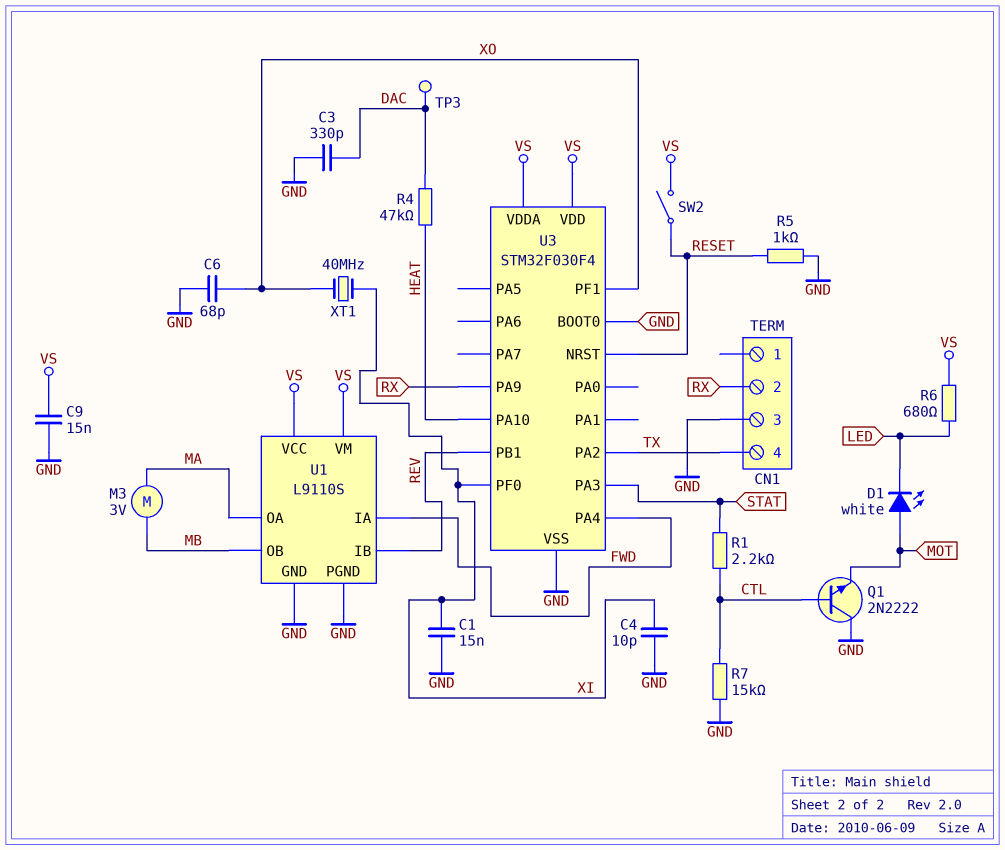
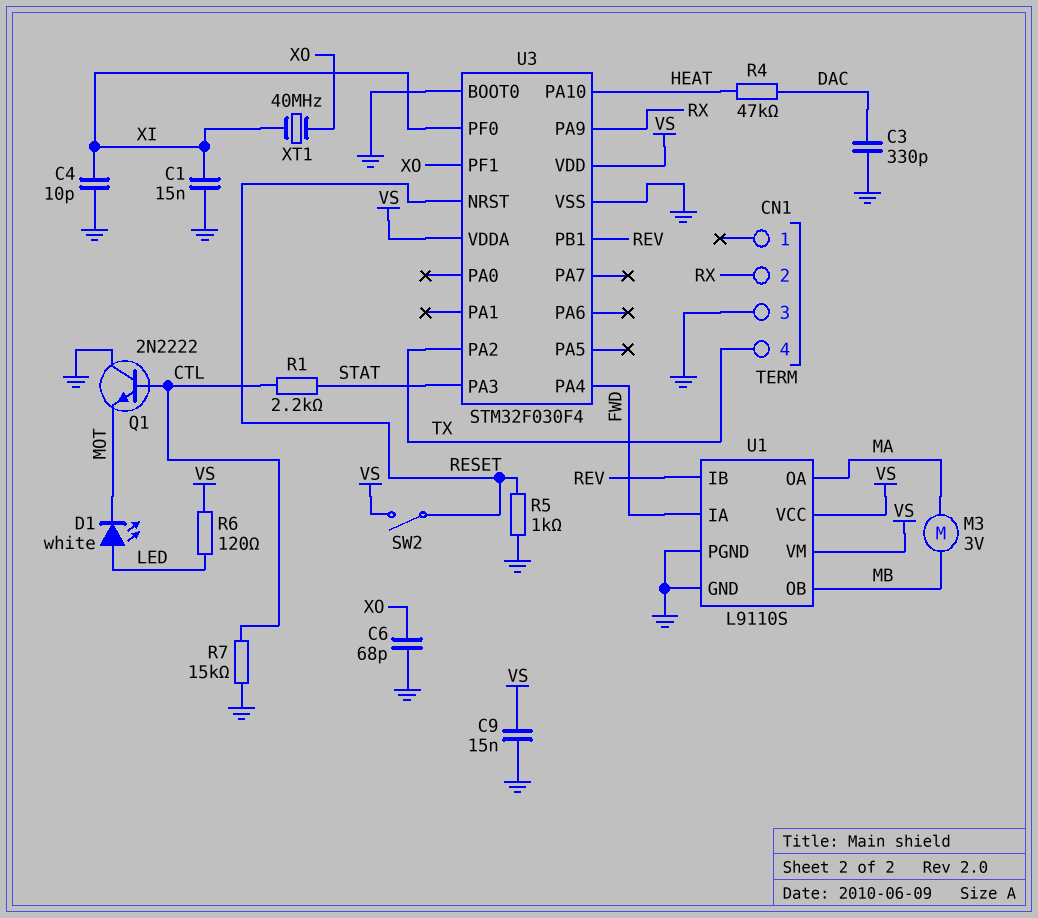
D1: LED white (A MOT, K LED) -> LED white (A LED, K MOT)
R6: 680 (LED, VS) -> 120 (LED, VS)
TP3: test point (DAC) -> none

